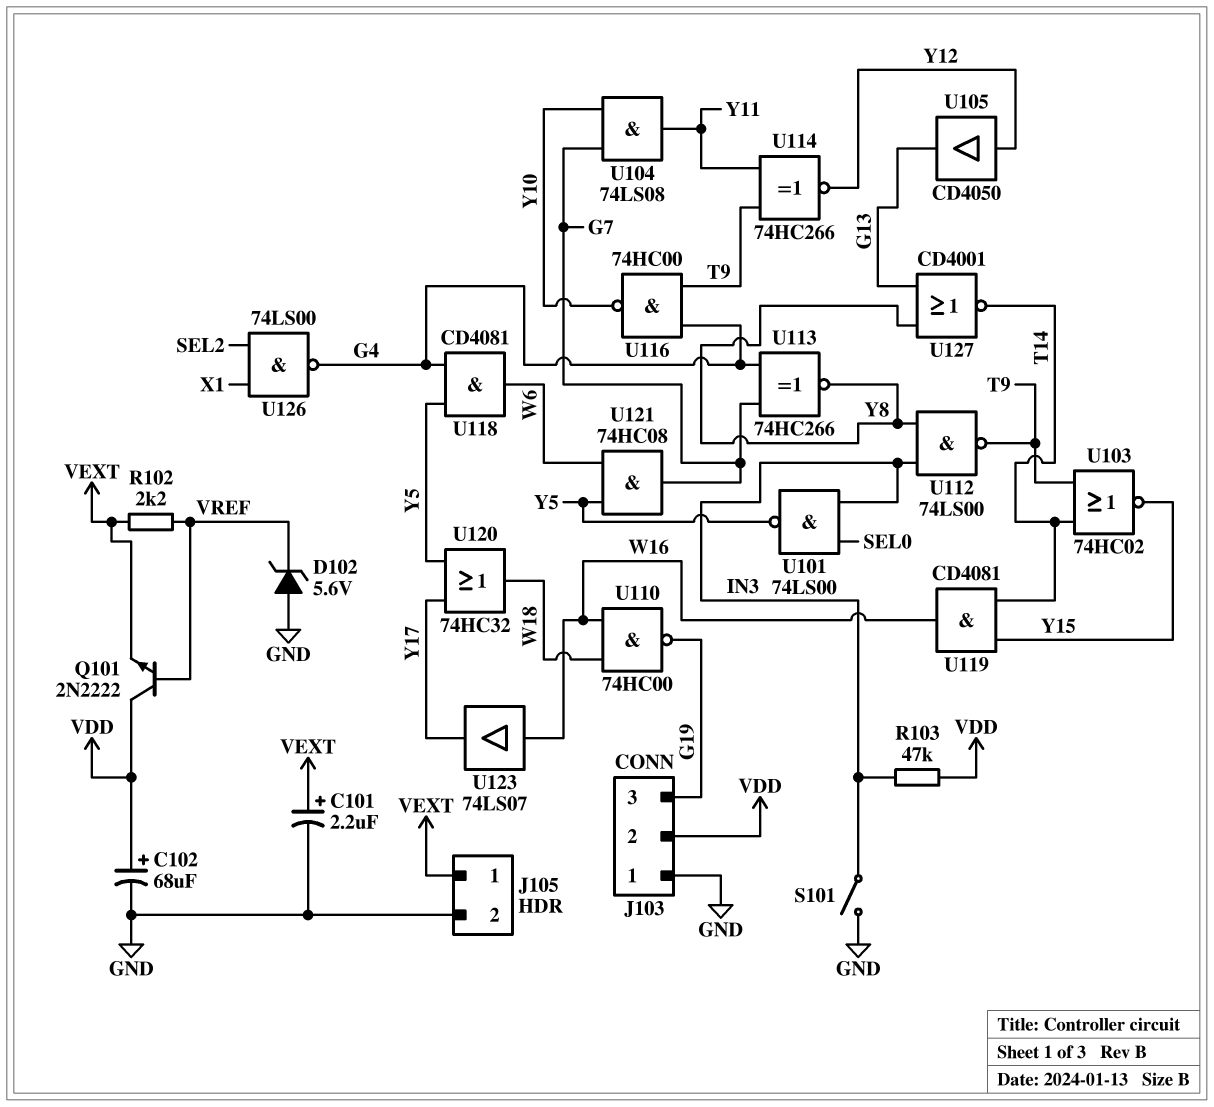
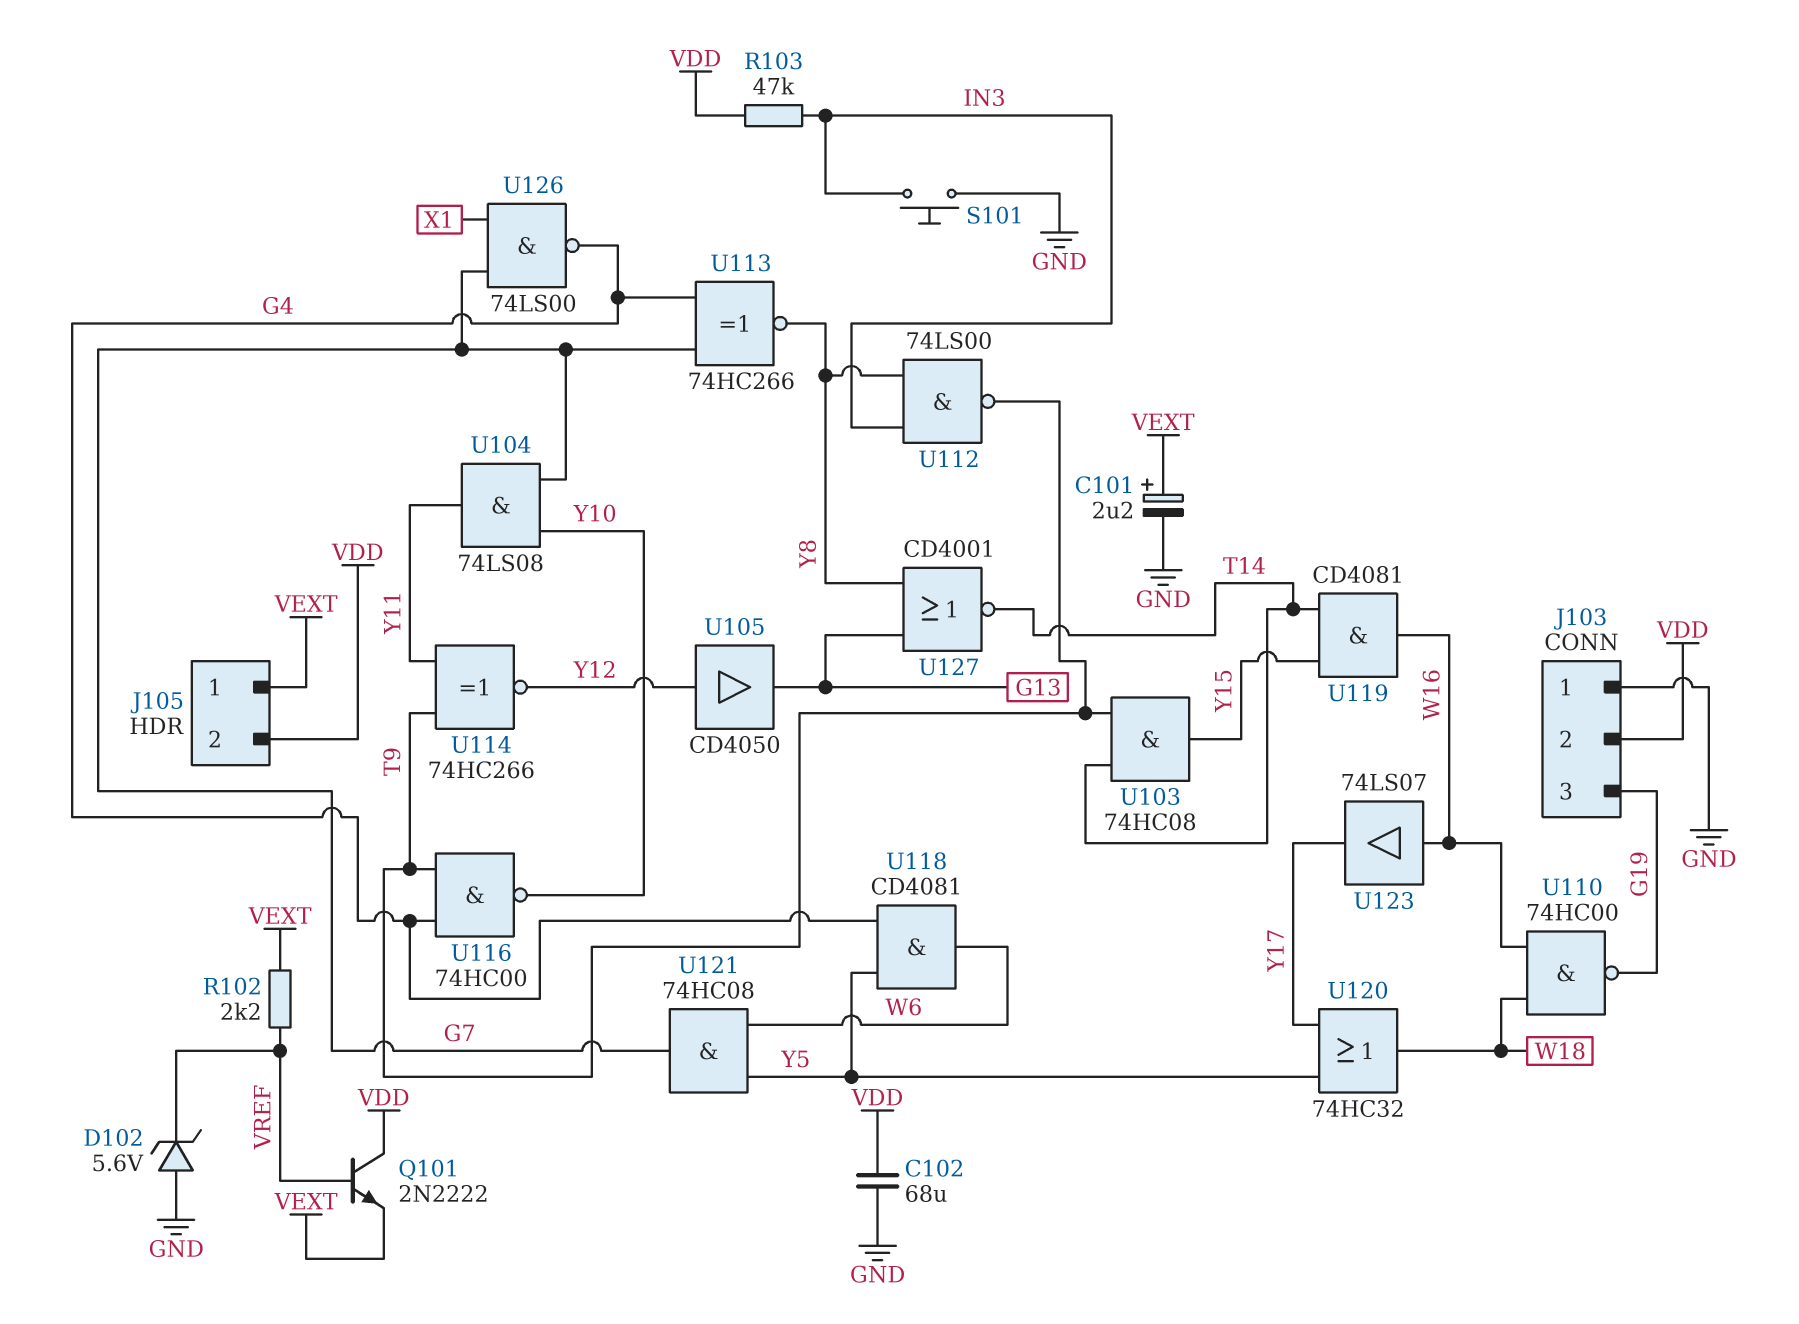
C102: 68uF (plus VDD, minus GND) -> 68uF (GND, VDD)
J105 pin 2: GND -> VDD
S101: switch (GND, IN3) -> button (GND, IN3)
U101: NAND 74LS00 (in IN3, in SEL0, out Y5) -> none
U103: NOR 74HC02 (in T9, in T14, out Y15) -> AND 74HC08 (in T9, in T14, out Y15)
U126: NAND 74LS00 (in SEL2, in X1, out G4) -> NAND 74LS00 (in G7, in X1, out G4)

